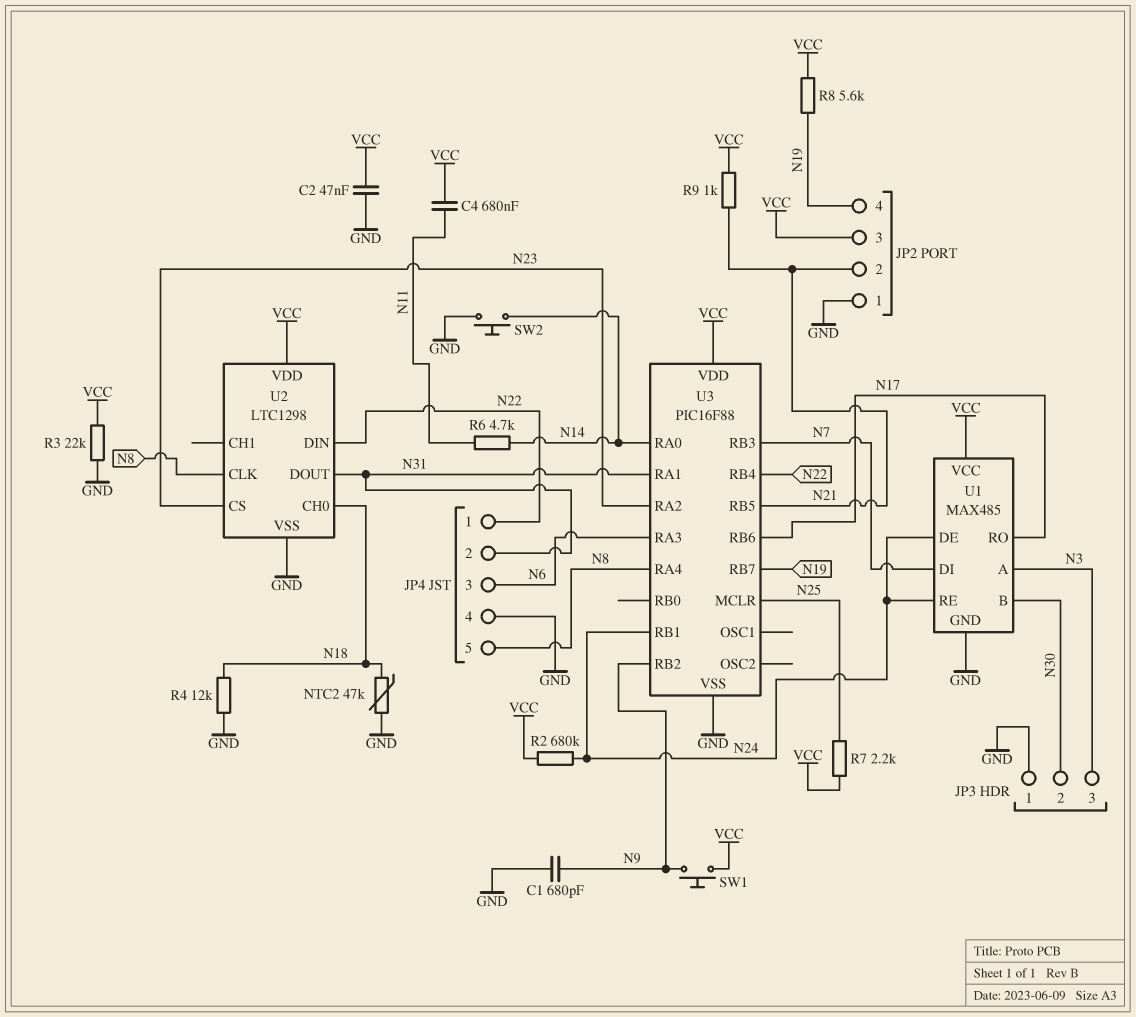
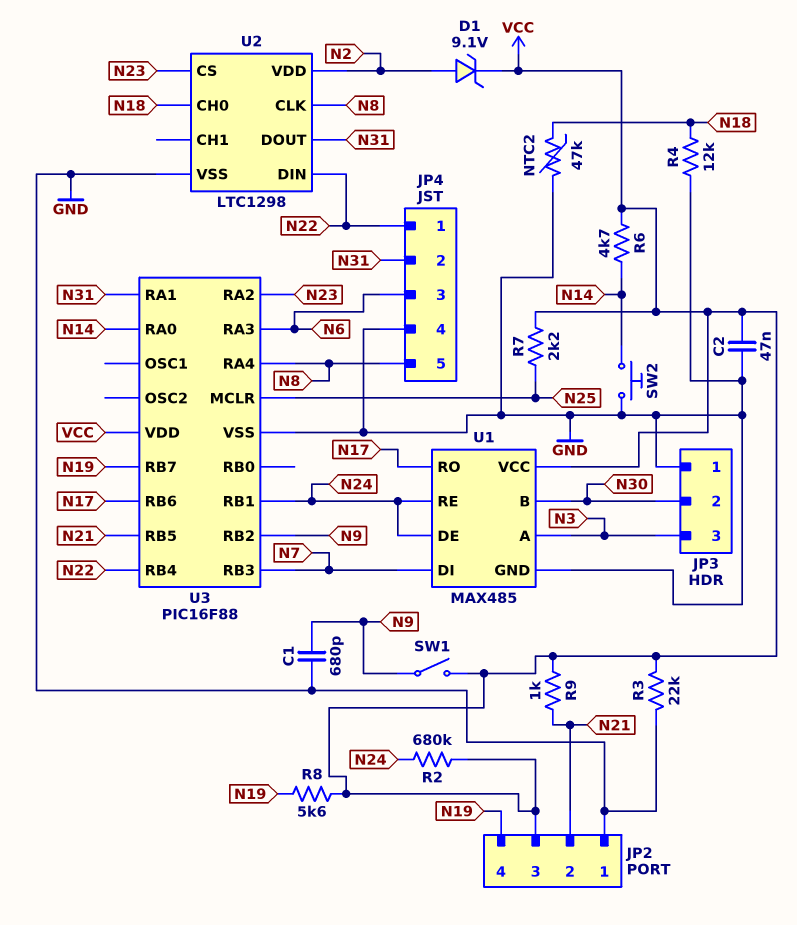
C4: 680nF (N11, VCC) -> none
D1: none -> zener 9.1V (A N2, K VCC)
R6: 4.7k (N11, N14) -> 4.7k (N14, VCC)
SW1: button (N9, VCC) -> switch (N9, VCC)
U2 pin VDD: VCC -> N2

